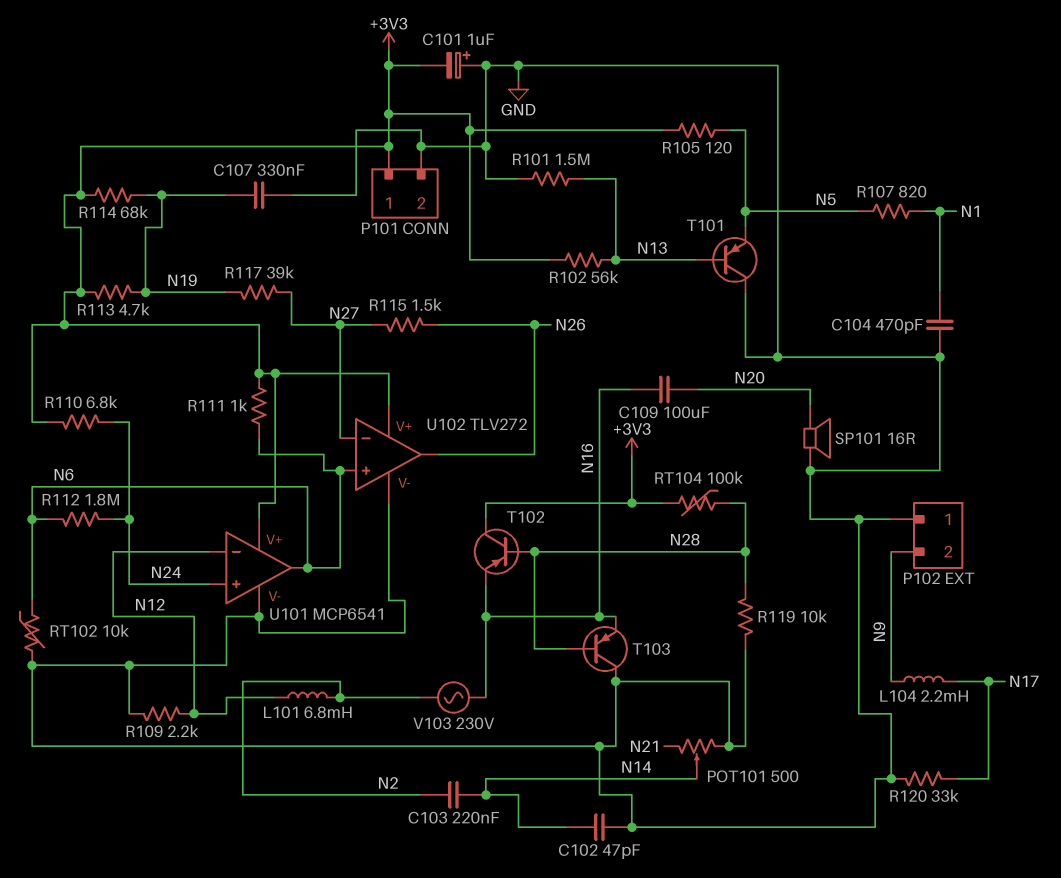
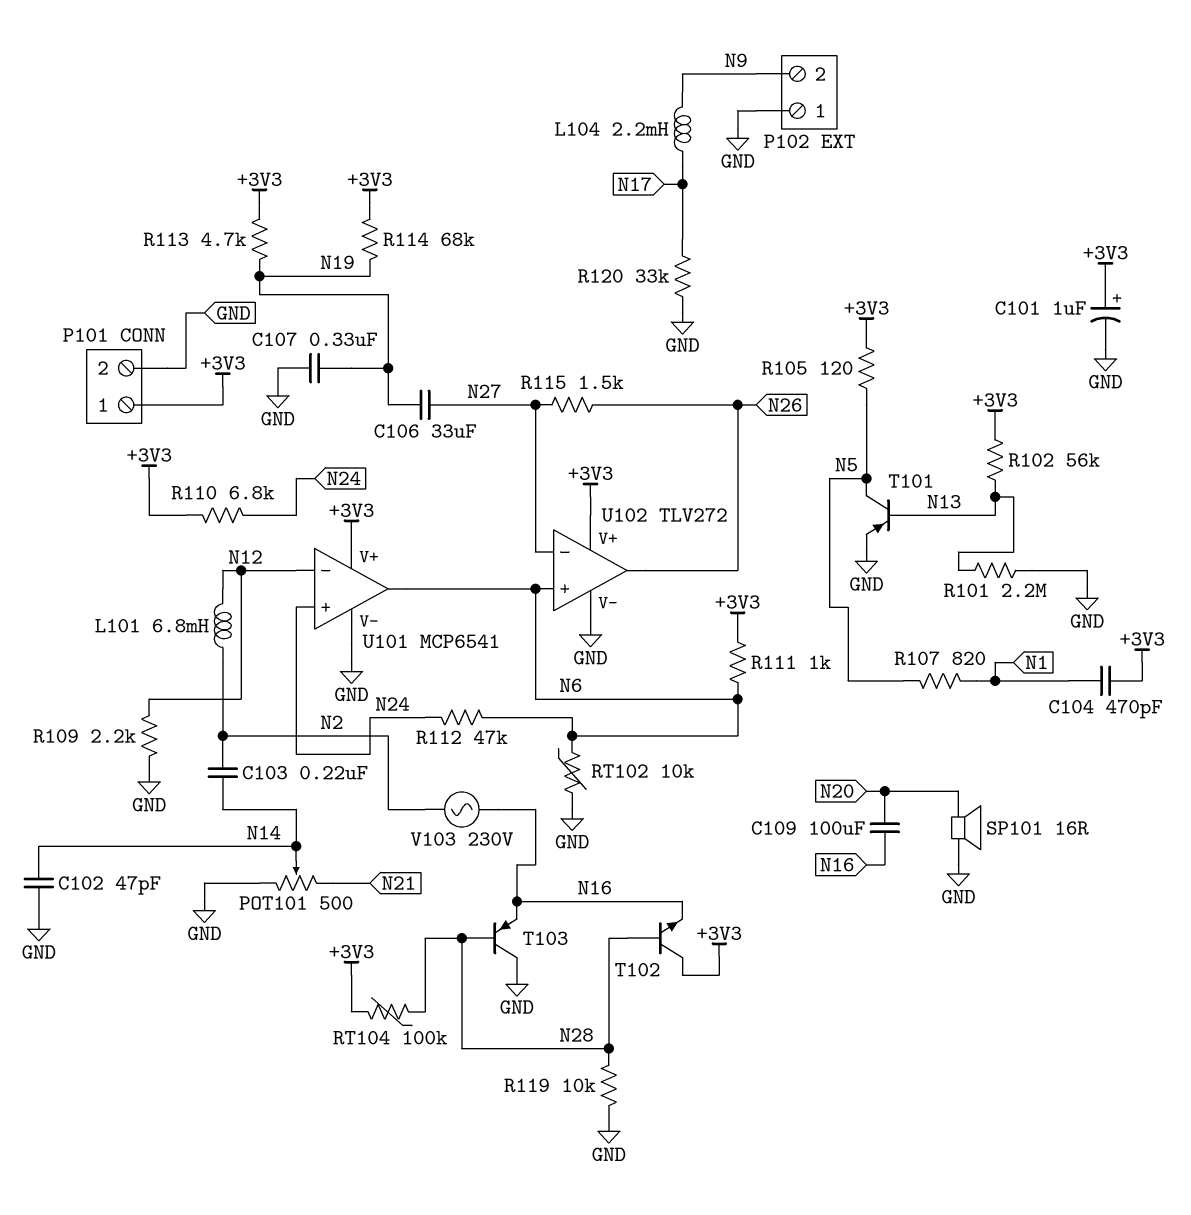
C101: 1uF (plus GND, minus +3V3) -> 1uF (plus +3V3, minus GND)
C104: 470pF (GND, N1) -> 470pF (+3V3, N1)
C106: none -> 33uF (N19, N27)
R101: 1.5M (GND, N13) -> 2.2M (GND, N13)
R112: 1.8M (N6, N24) -> 47k (N6, N24)
R117: 39k (N19, N27) -> none
T101: PNP (B N13, C GND, E N5) -> PNP (B N13, C N5, E GND)
T102: PNP (B N28, C +3V3, E N16) -> NPN (B N28, C +3V3, E N16)

